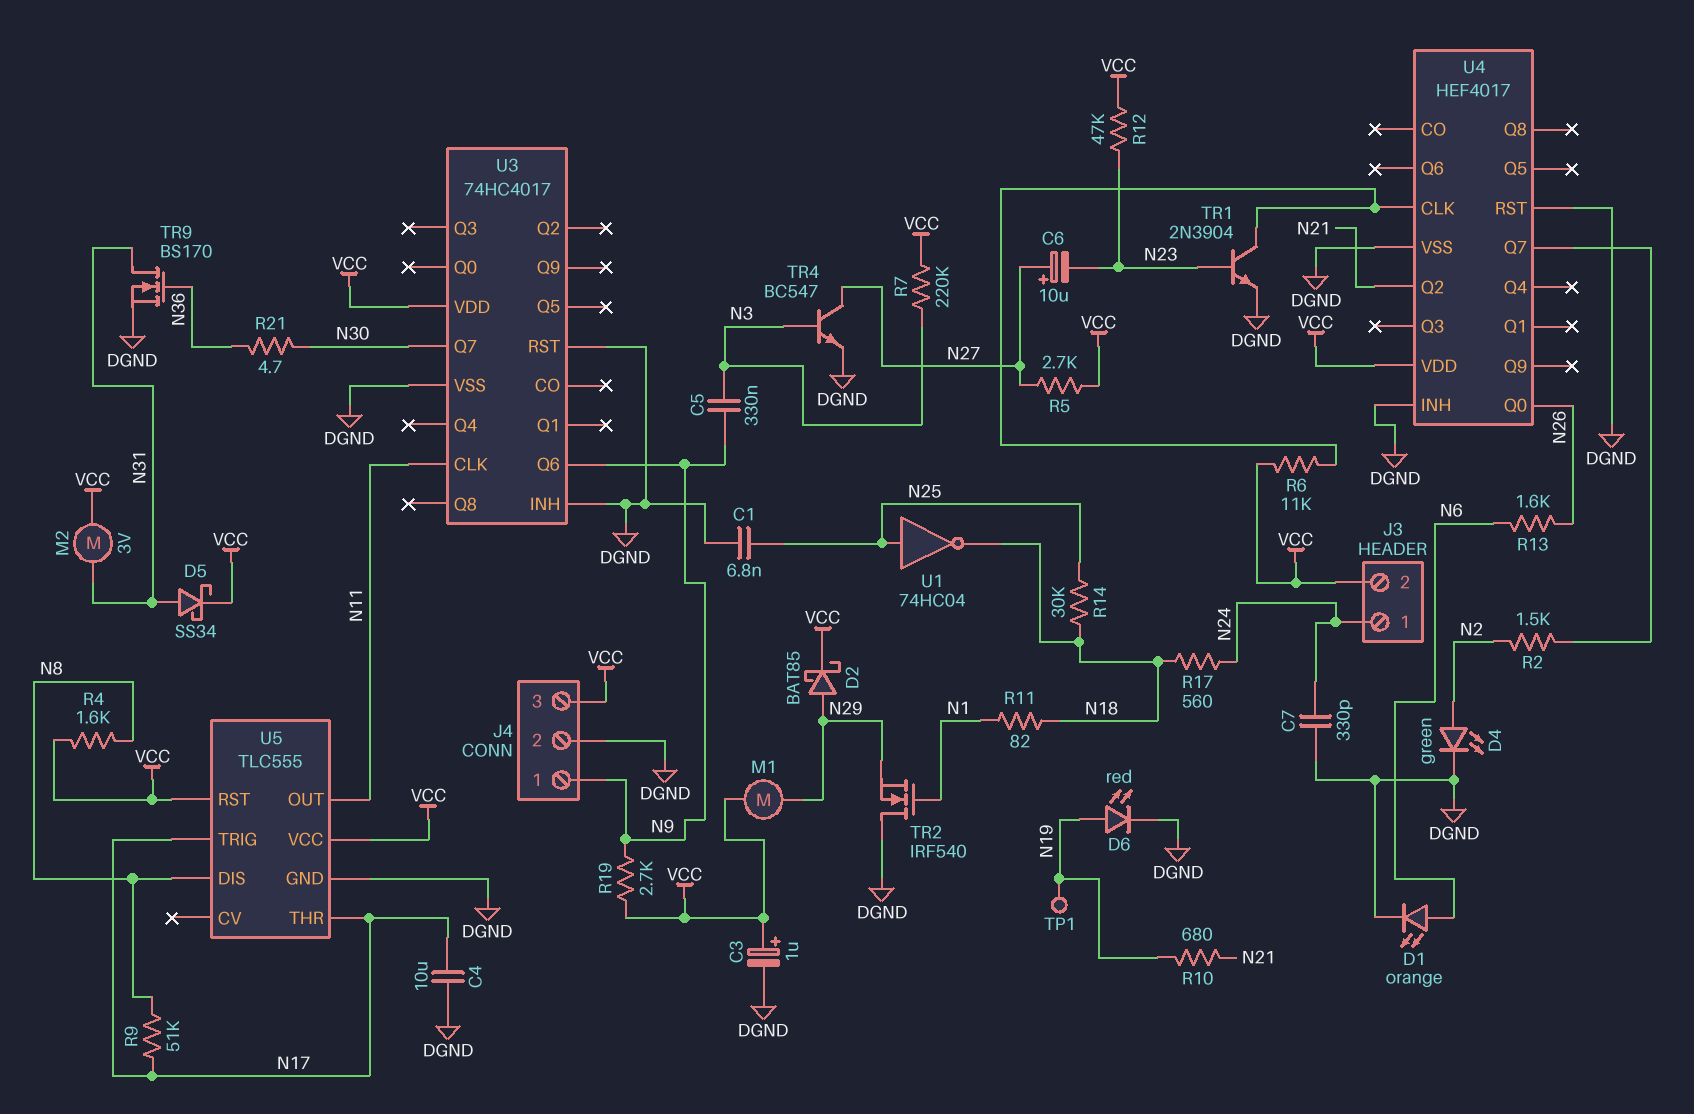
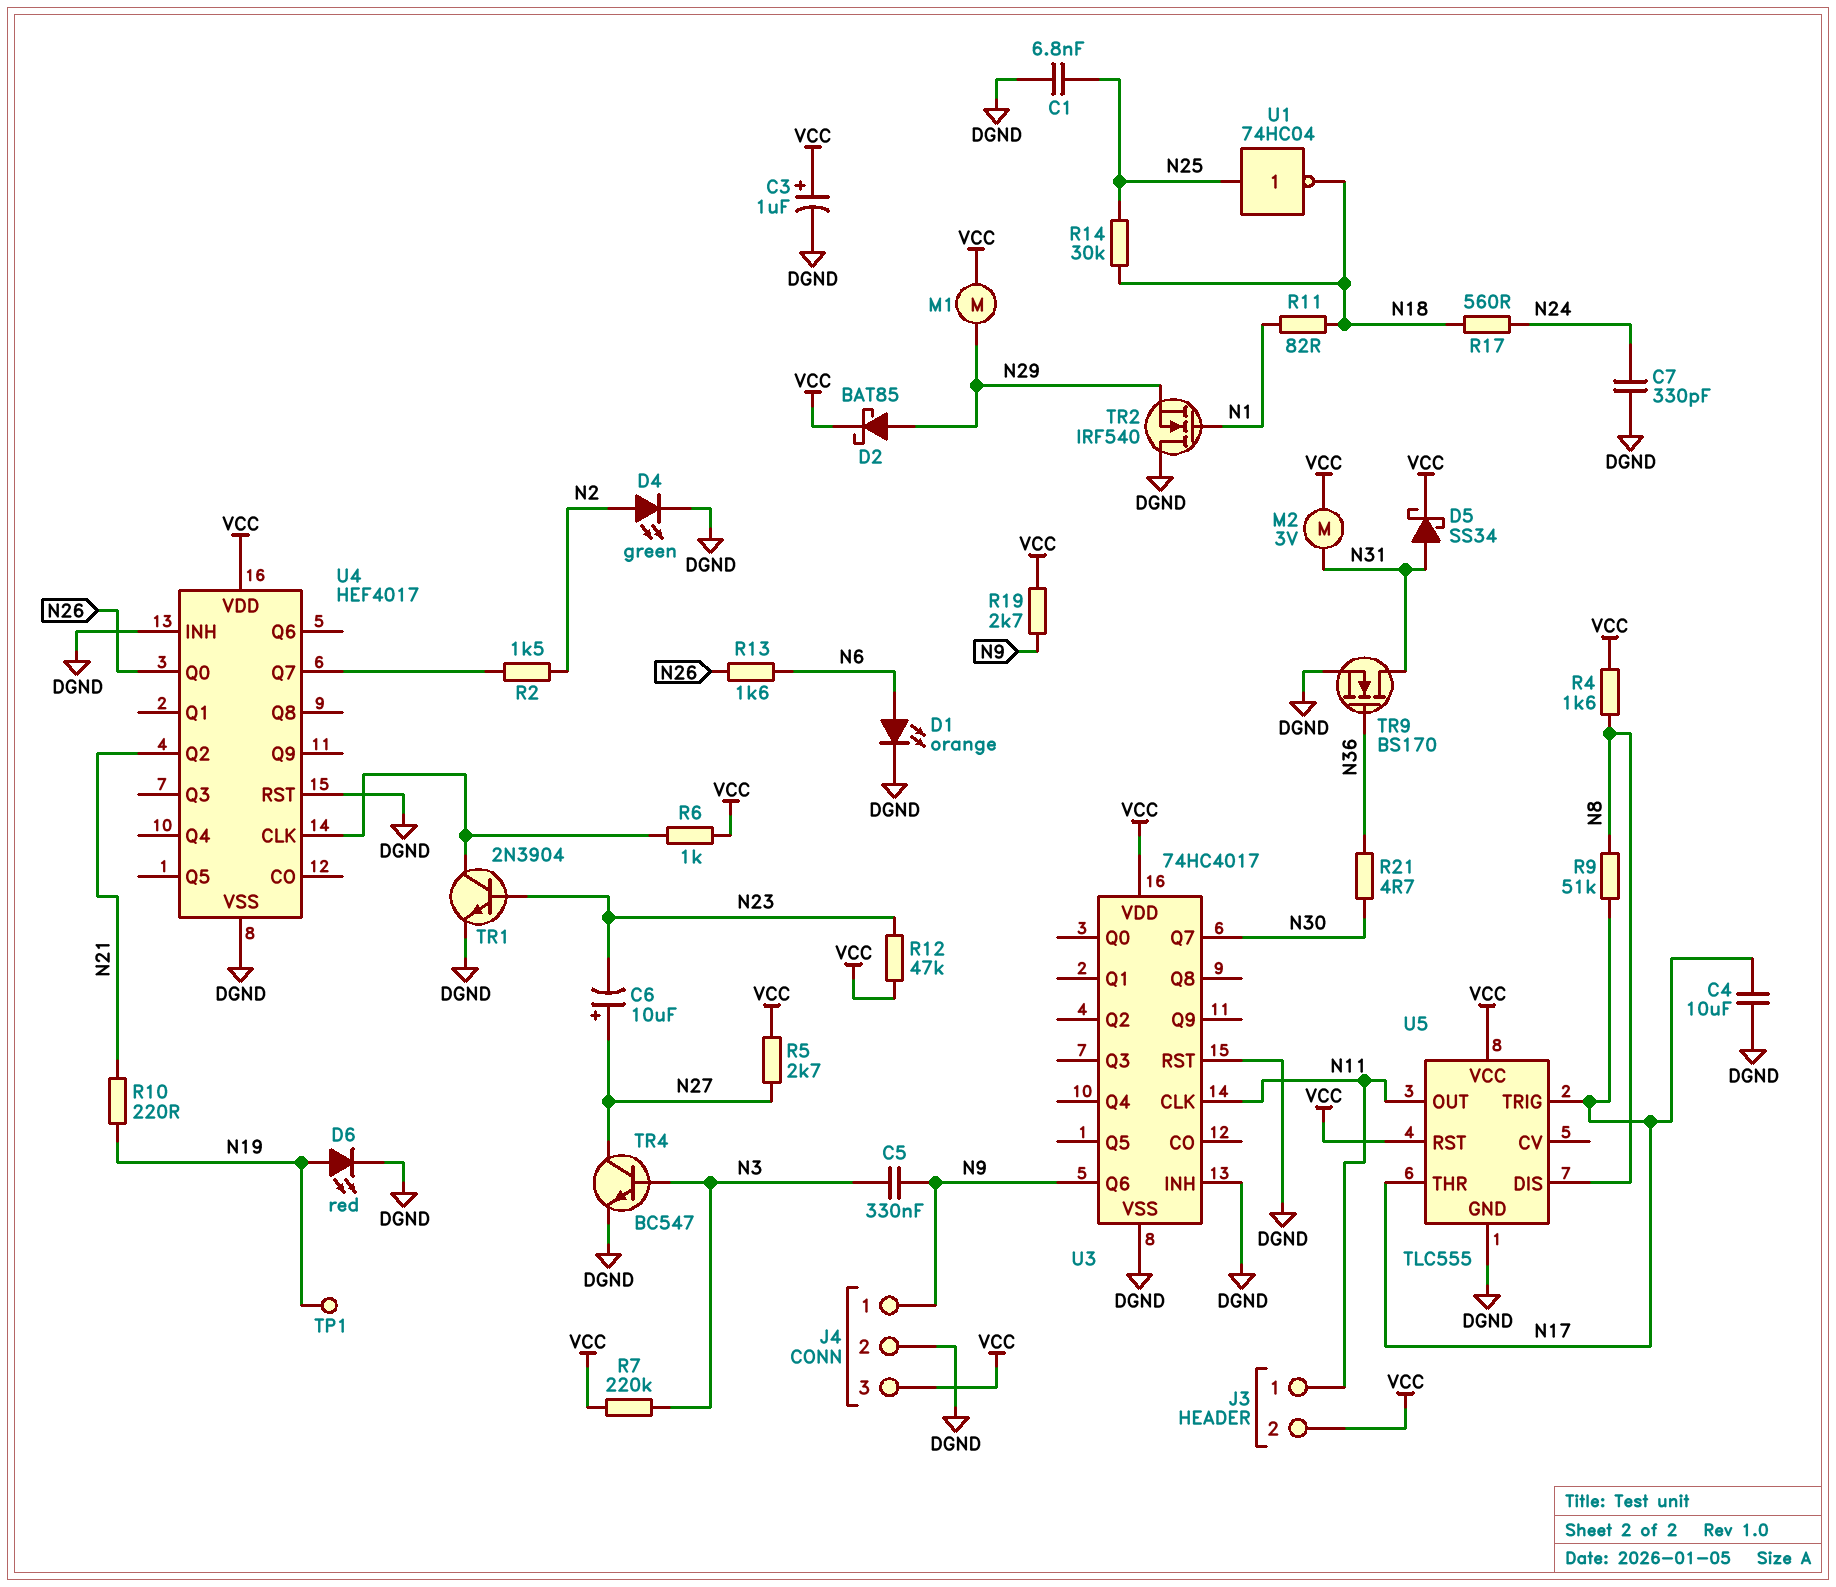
J3 pin 1: N24 -> N11
R6: 11k (U4/CLK, VCC) -> 1k (U4/CLK, VCC)
R10: 680 (N19, N21) -> 220 (N19, N21)

